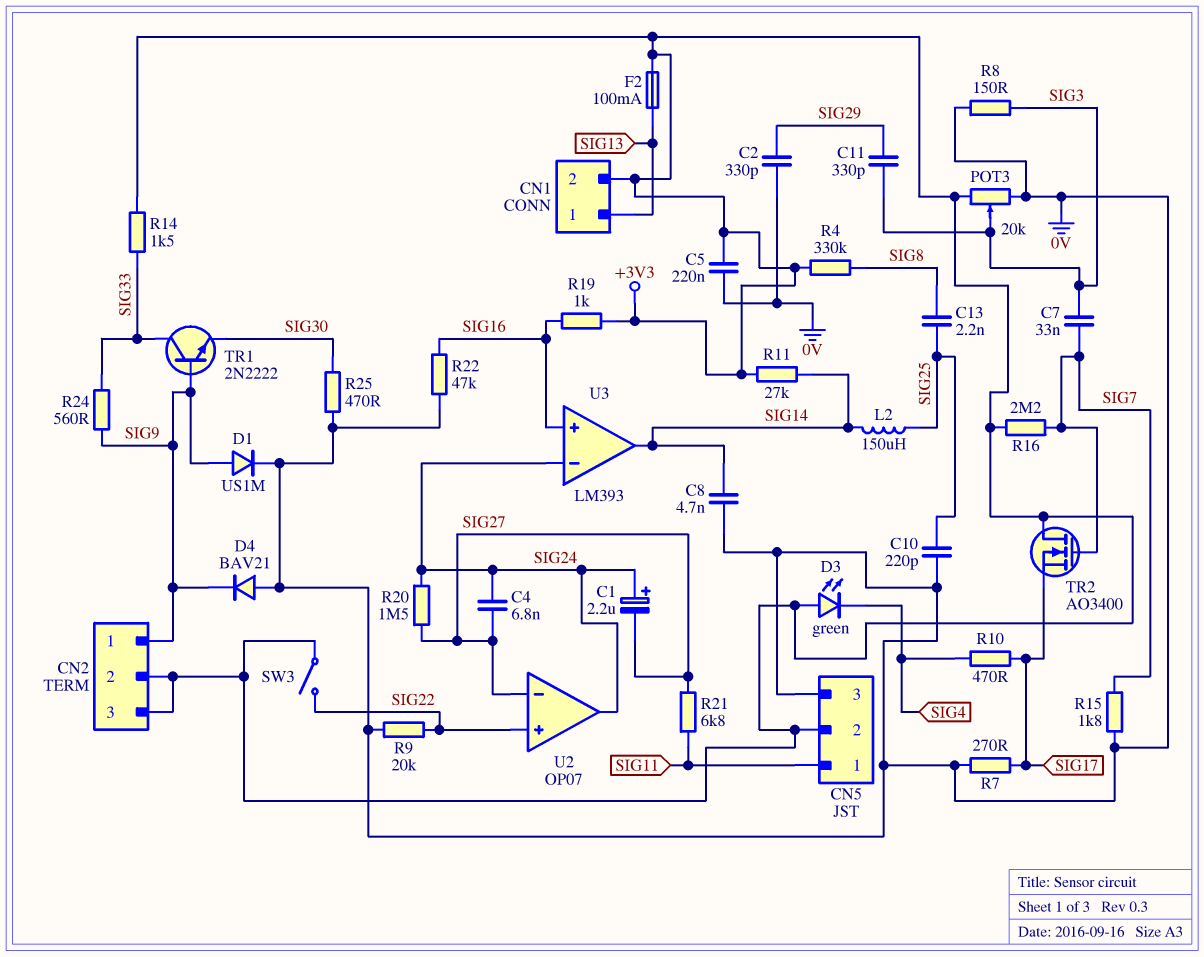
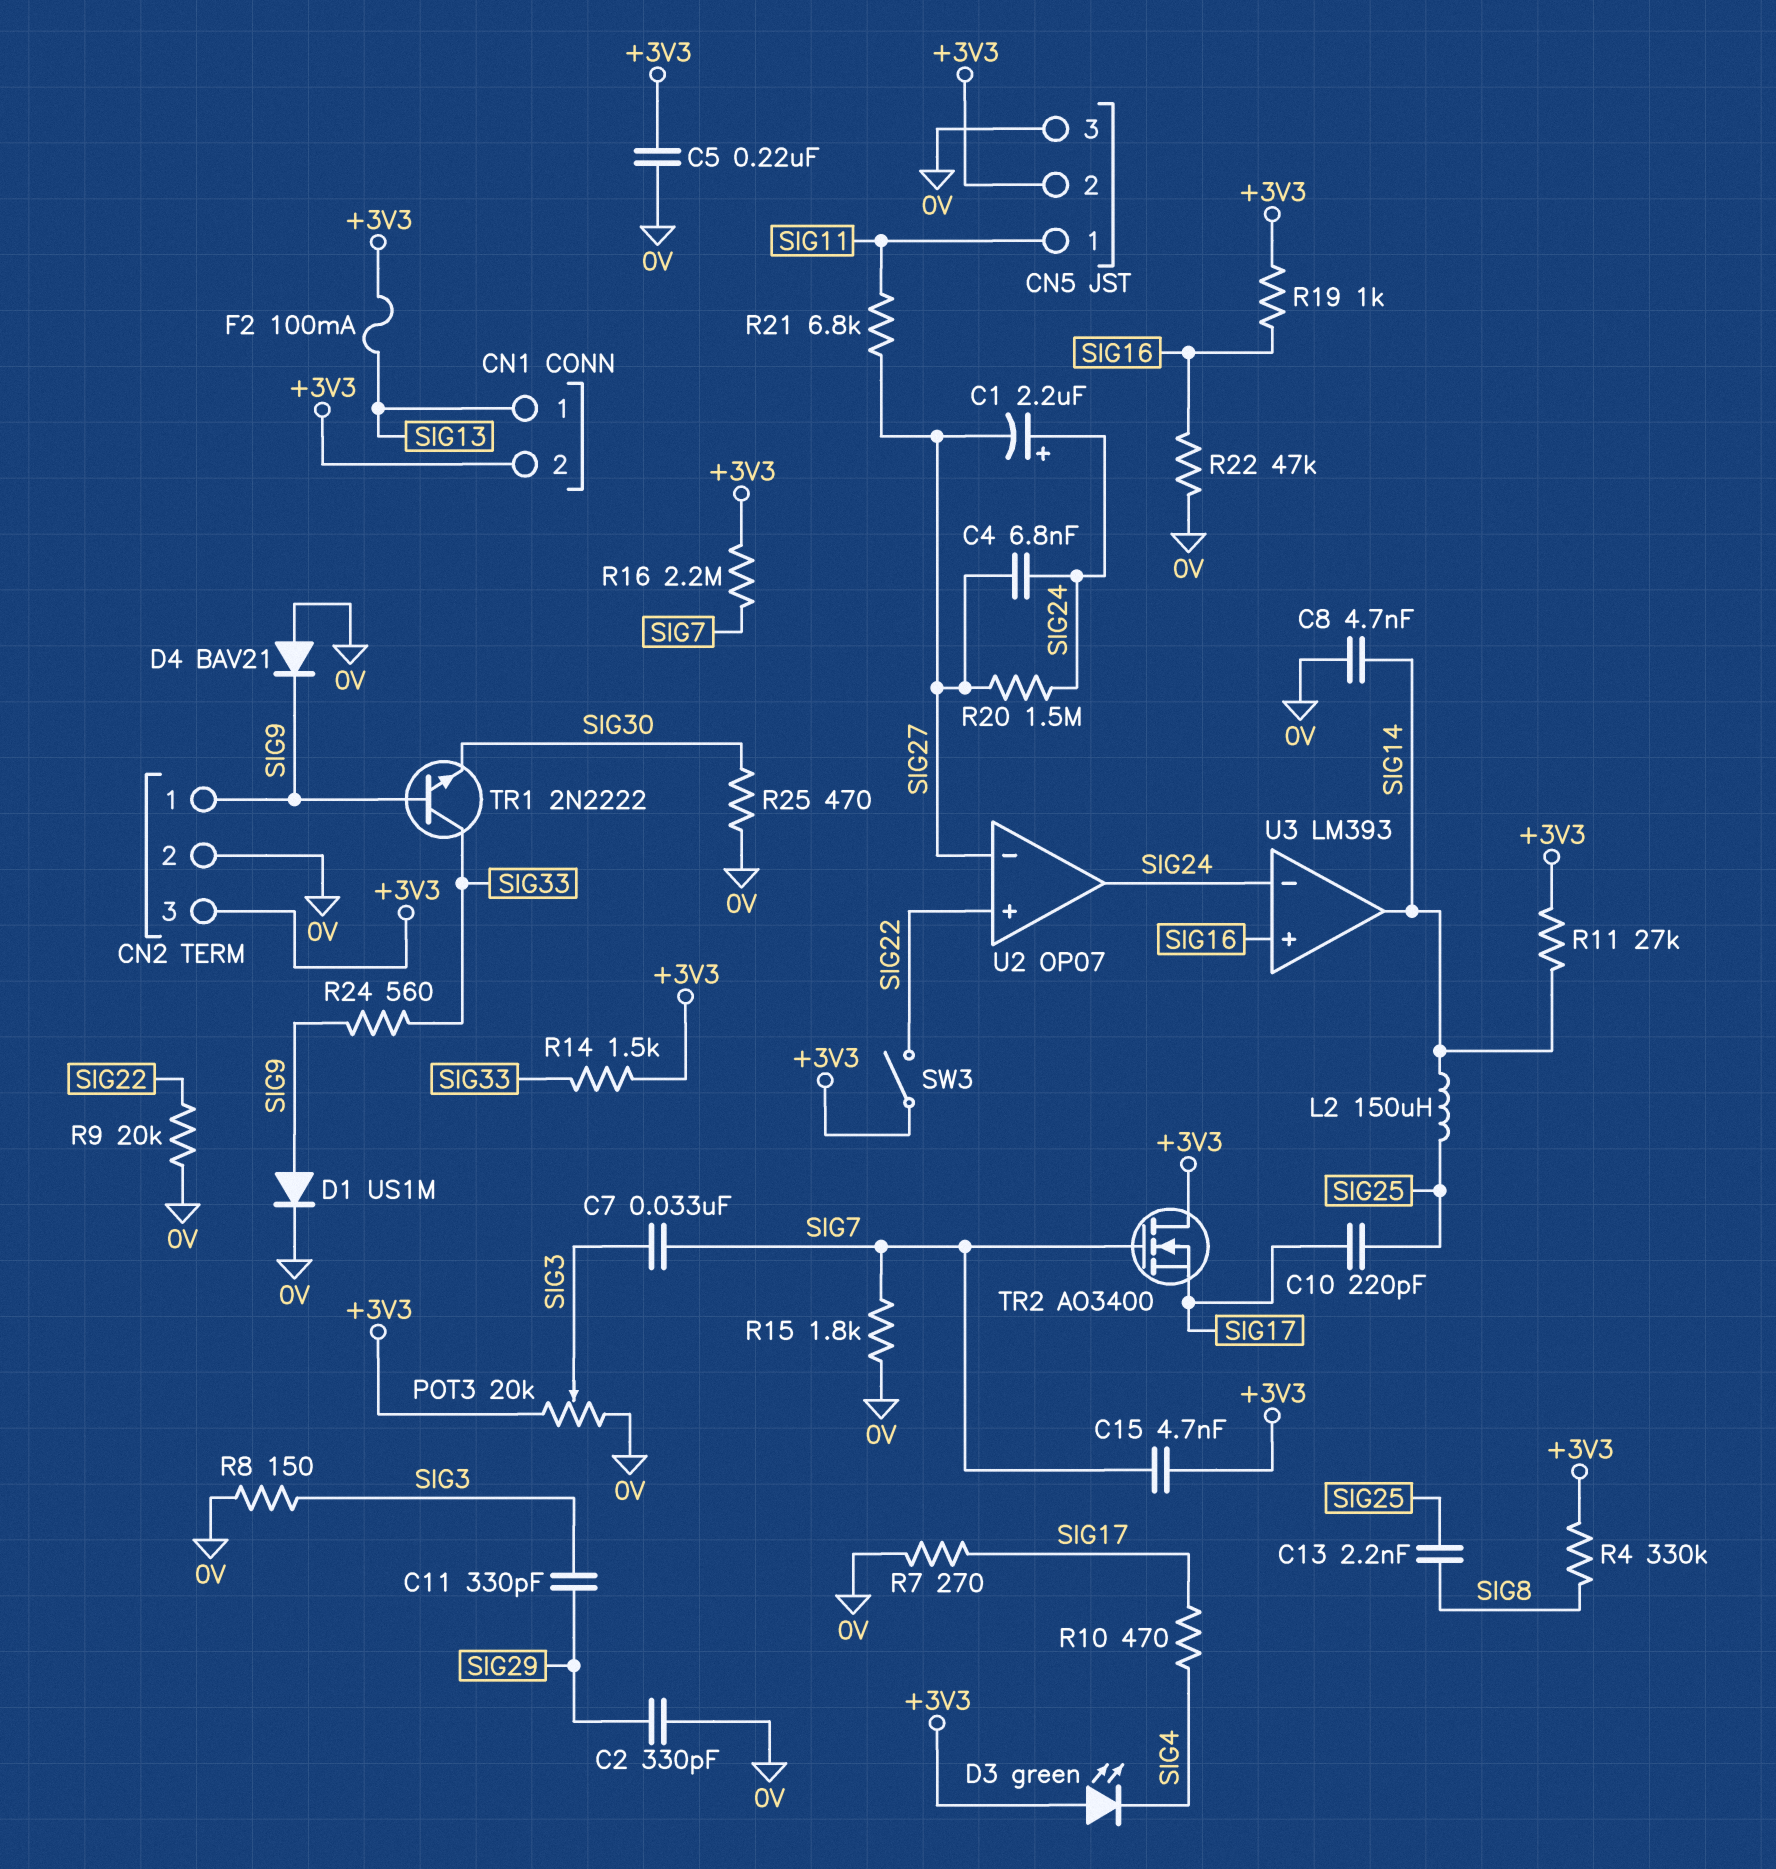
C10: 220pF (0V, SIG25) -> 220pF (SIG17, SIG25)
C15: none -> 4.7nF (+3V3, SIG7)
CN2 pin 2: +3V3 -> 0V

